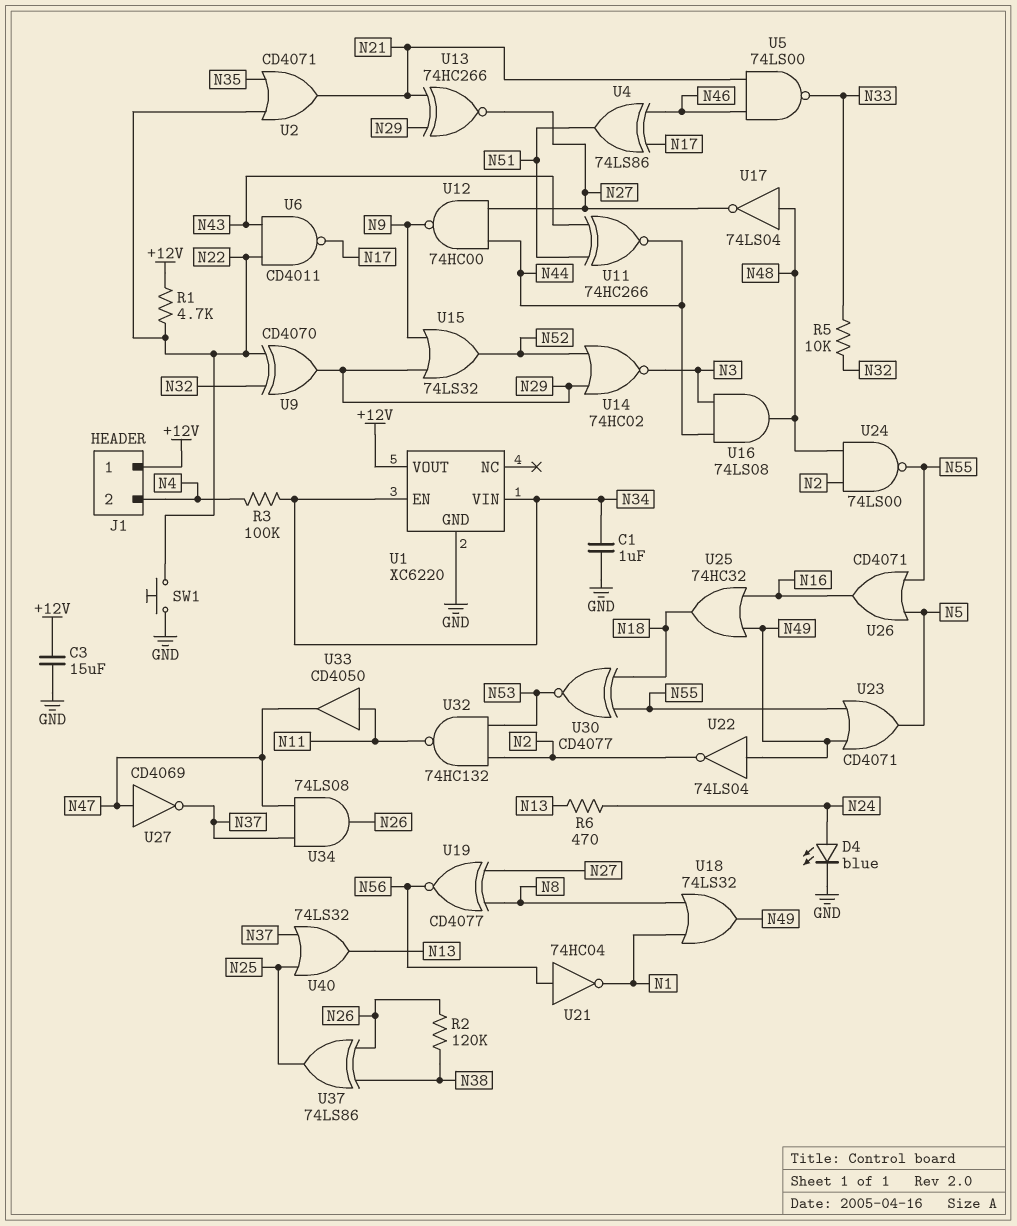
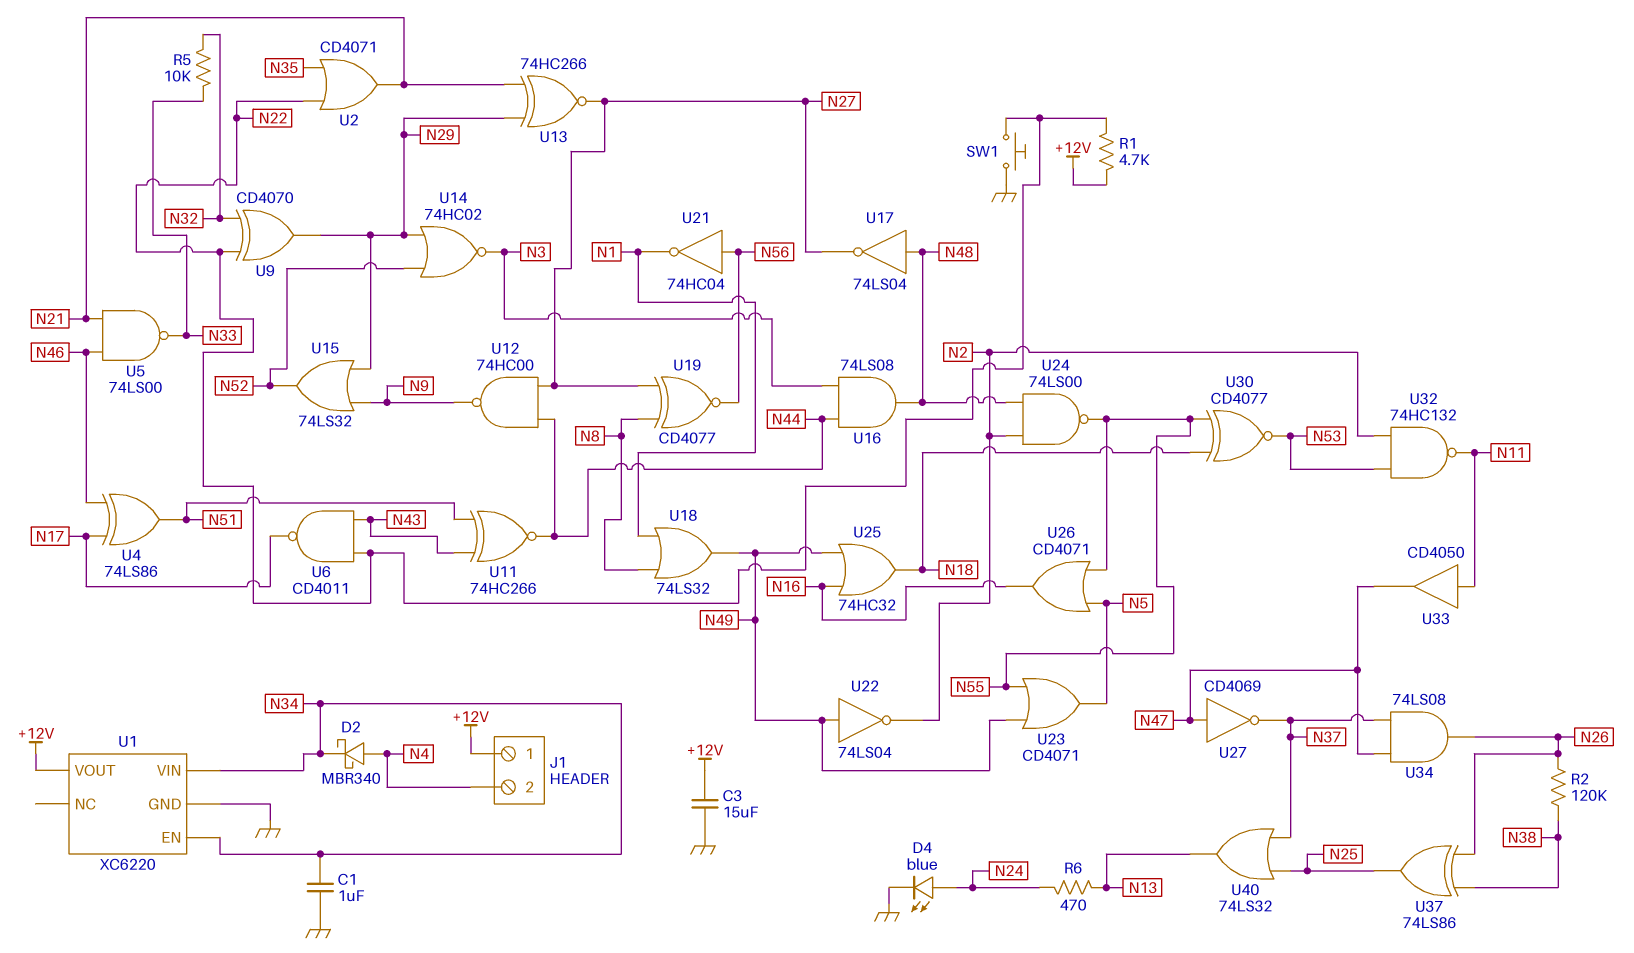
D2: none -> schottky MBR340 (A N4, K N34)
R3: 100k (N4, N34) -> none

